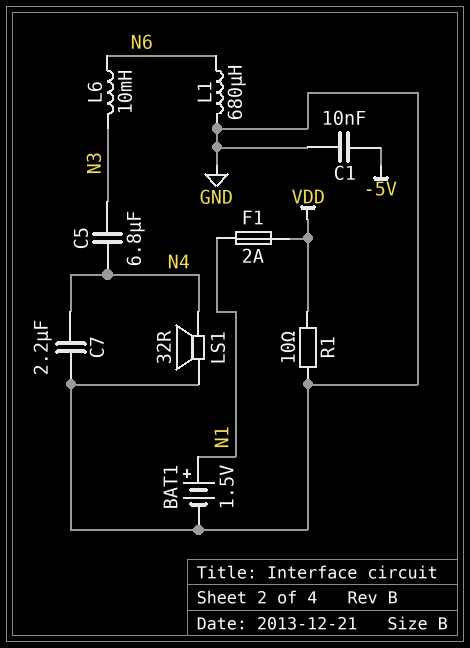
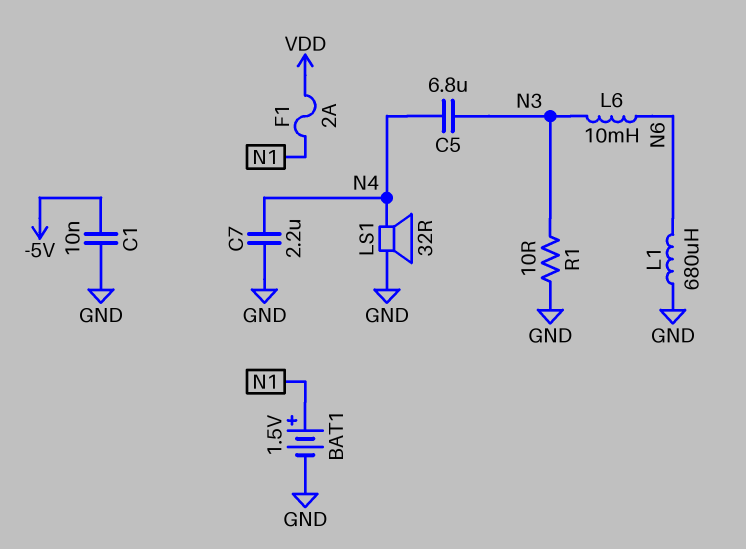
R1: 10 (GND, VDD) -> 10 (GND, N3)

